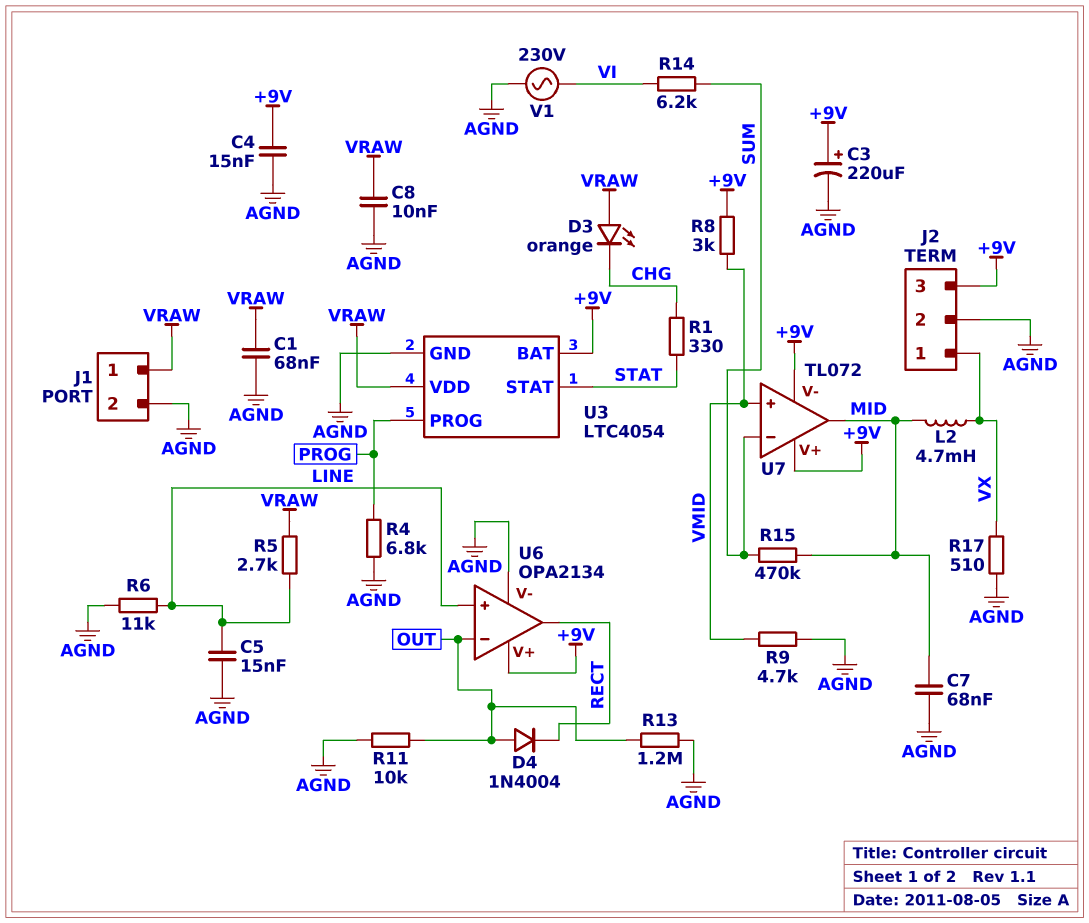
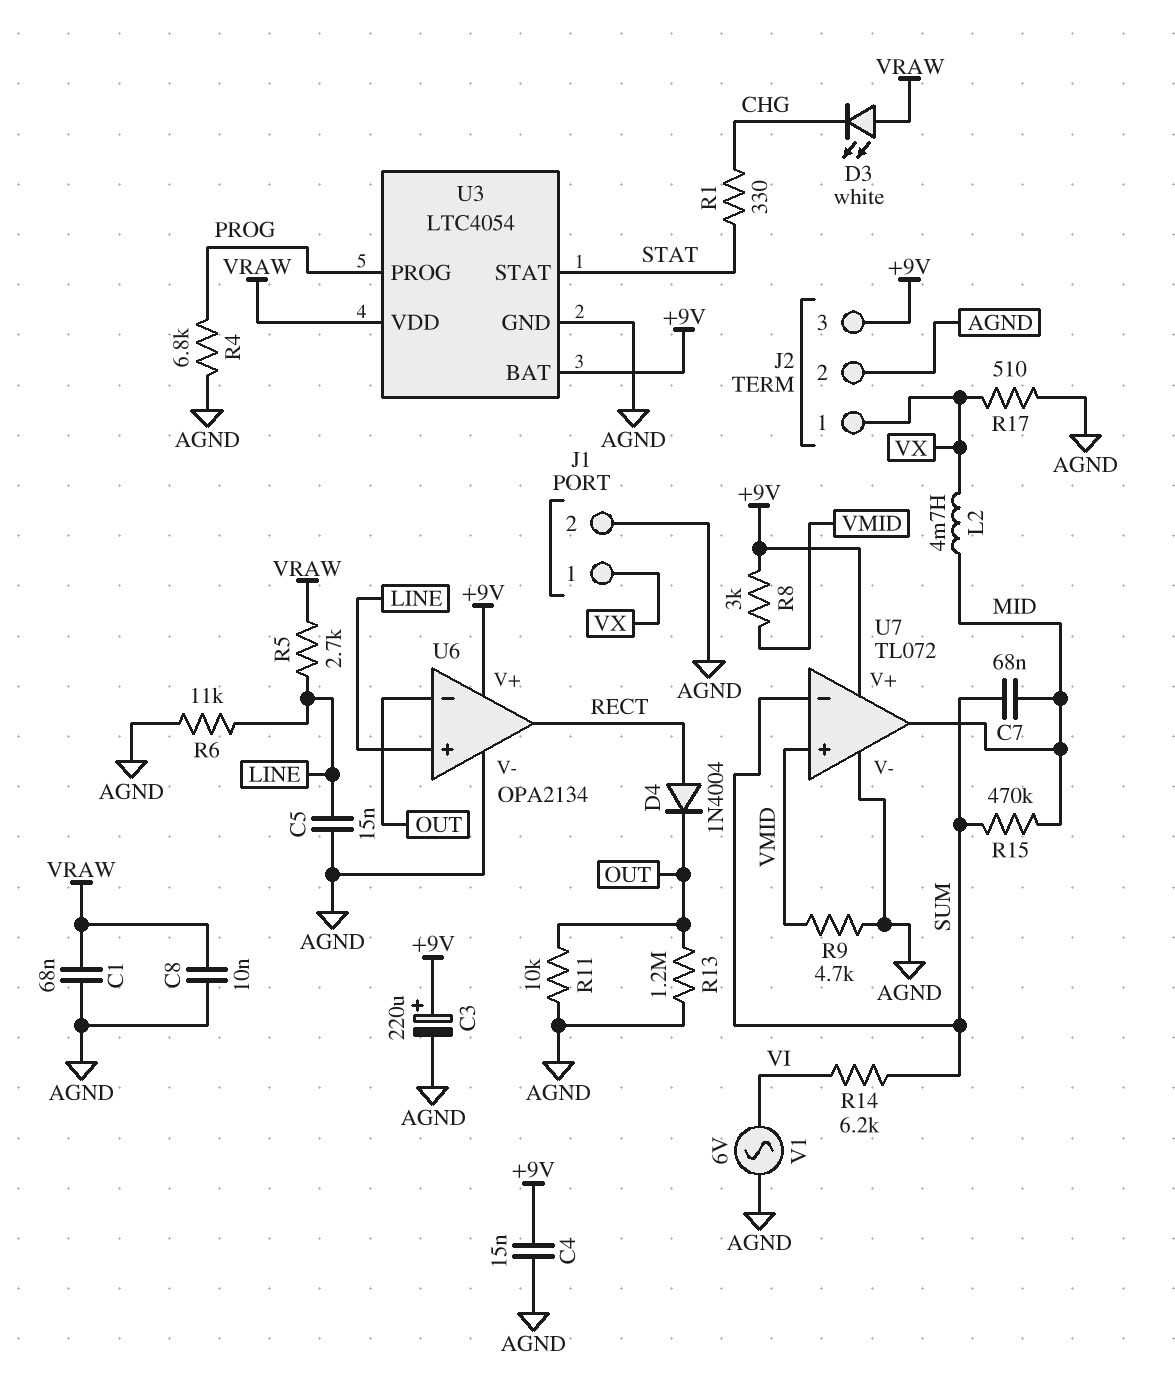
C7: 68nF (AGND, MID) -> 68nF (MID, SUM)
D3: LED orange (A VRAW, K CHG) -> LED white (A VRAW, K CHG)
D4: diode 1N4004 (A OUT, K RECT) -> diode 1N4004 (A RECT, K OUT)
J1 pin 1: VRAW -> VX
U7 pin V-: +9V -> AGND
V1: AC 230V (AGND, VI) -> AC 6V (AGND, VI)

